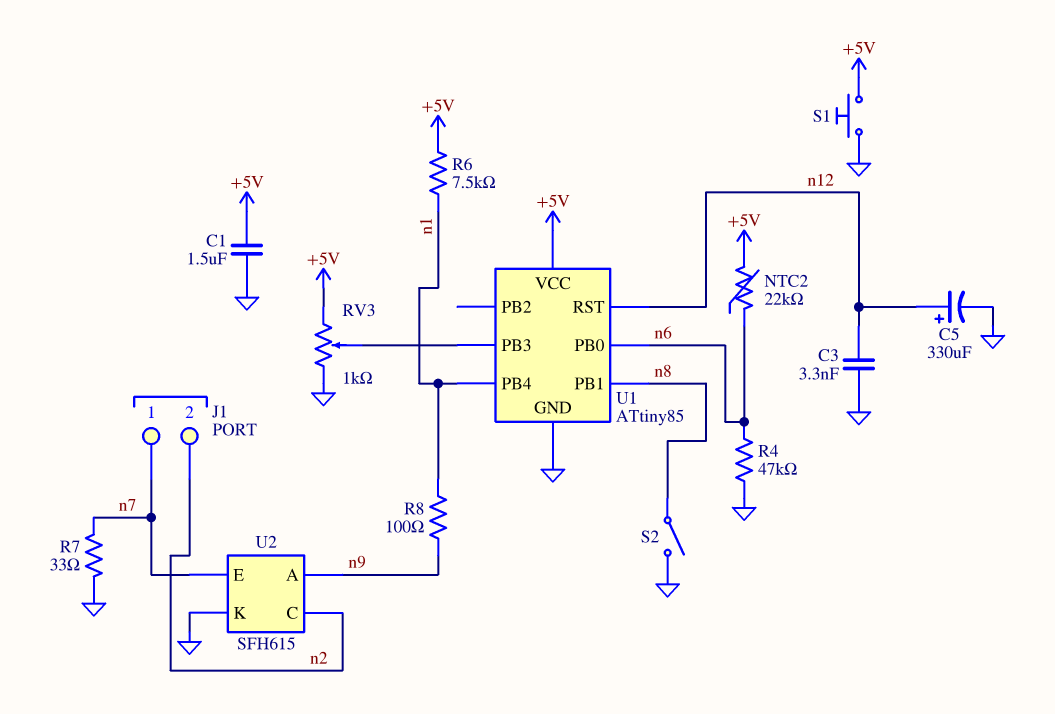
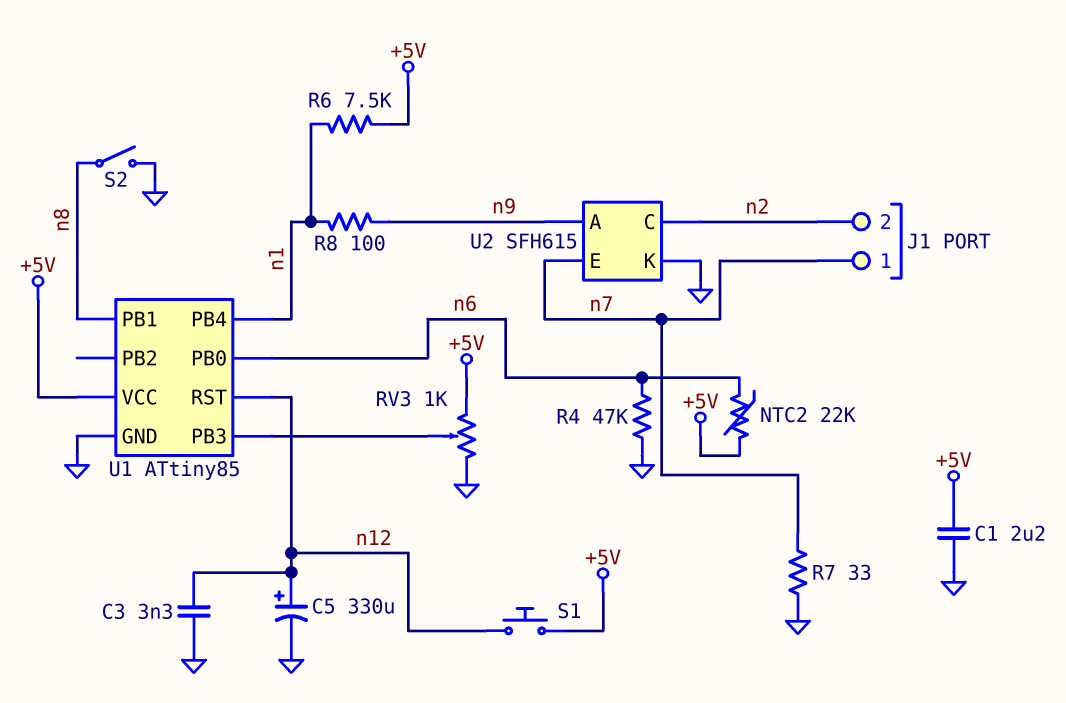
C1: 1.5uF (+5V, GND) -> 2.2uF (+5V, GND)
S1: button (+5V, GND) -> button (+5V, n12)

